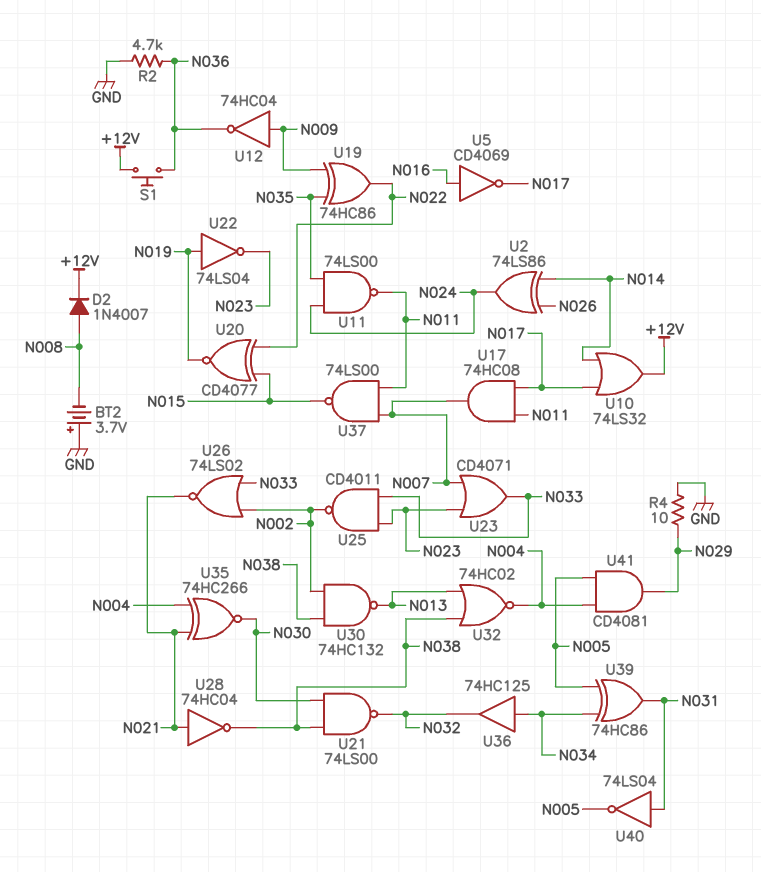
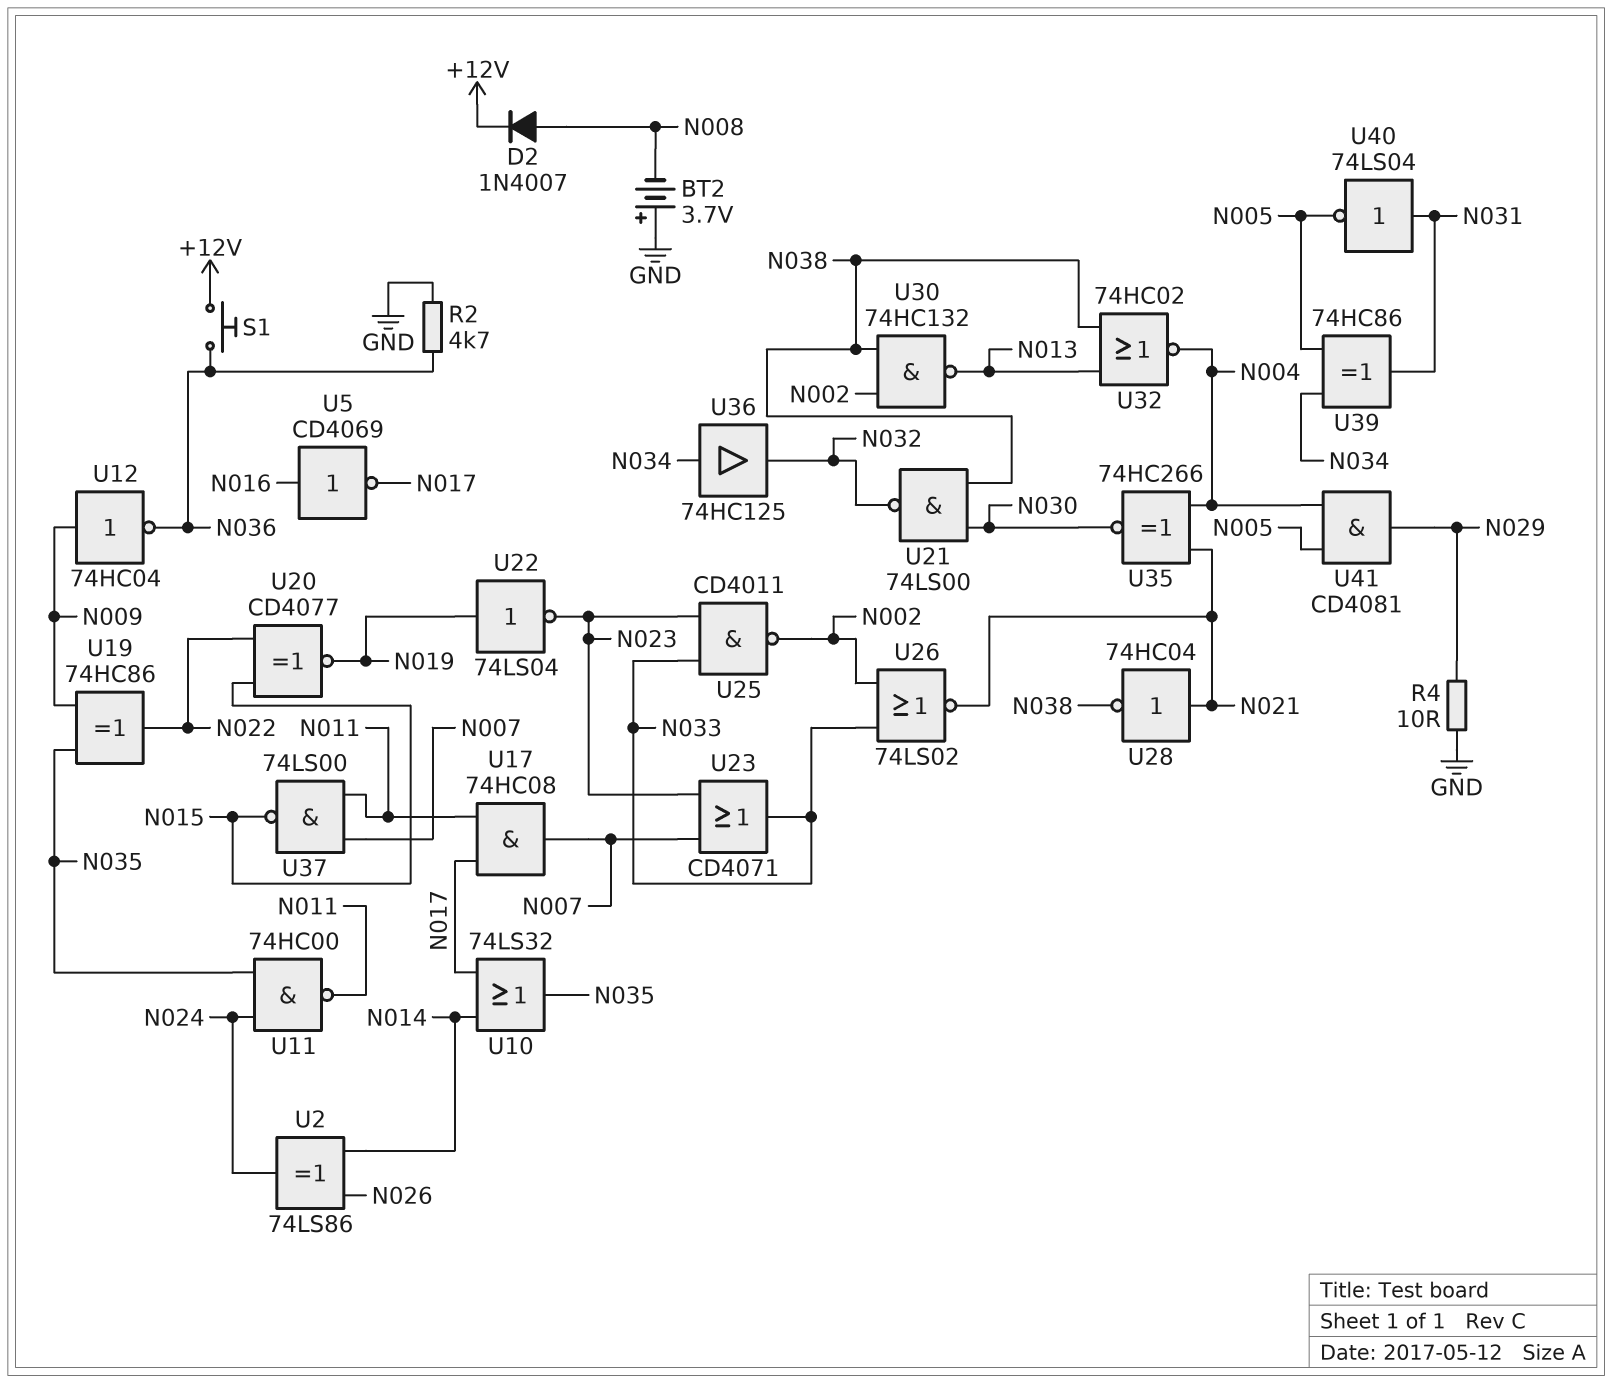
U10: OR 74LS32 (in N014, in N017, out +12V) -> OR 74LS32 (in N014, in N017, out N035)
U11: NAND 74LS00 (in N024, in N035, out N011) -> NAND 74HC00 (in N024, in N035, out N011)

